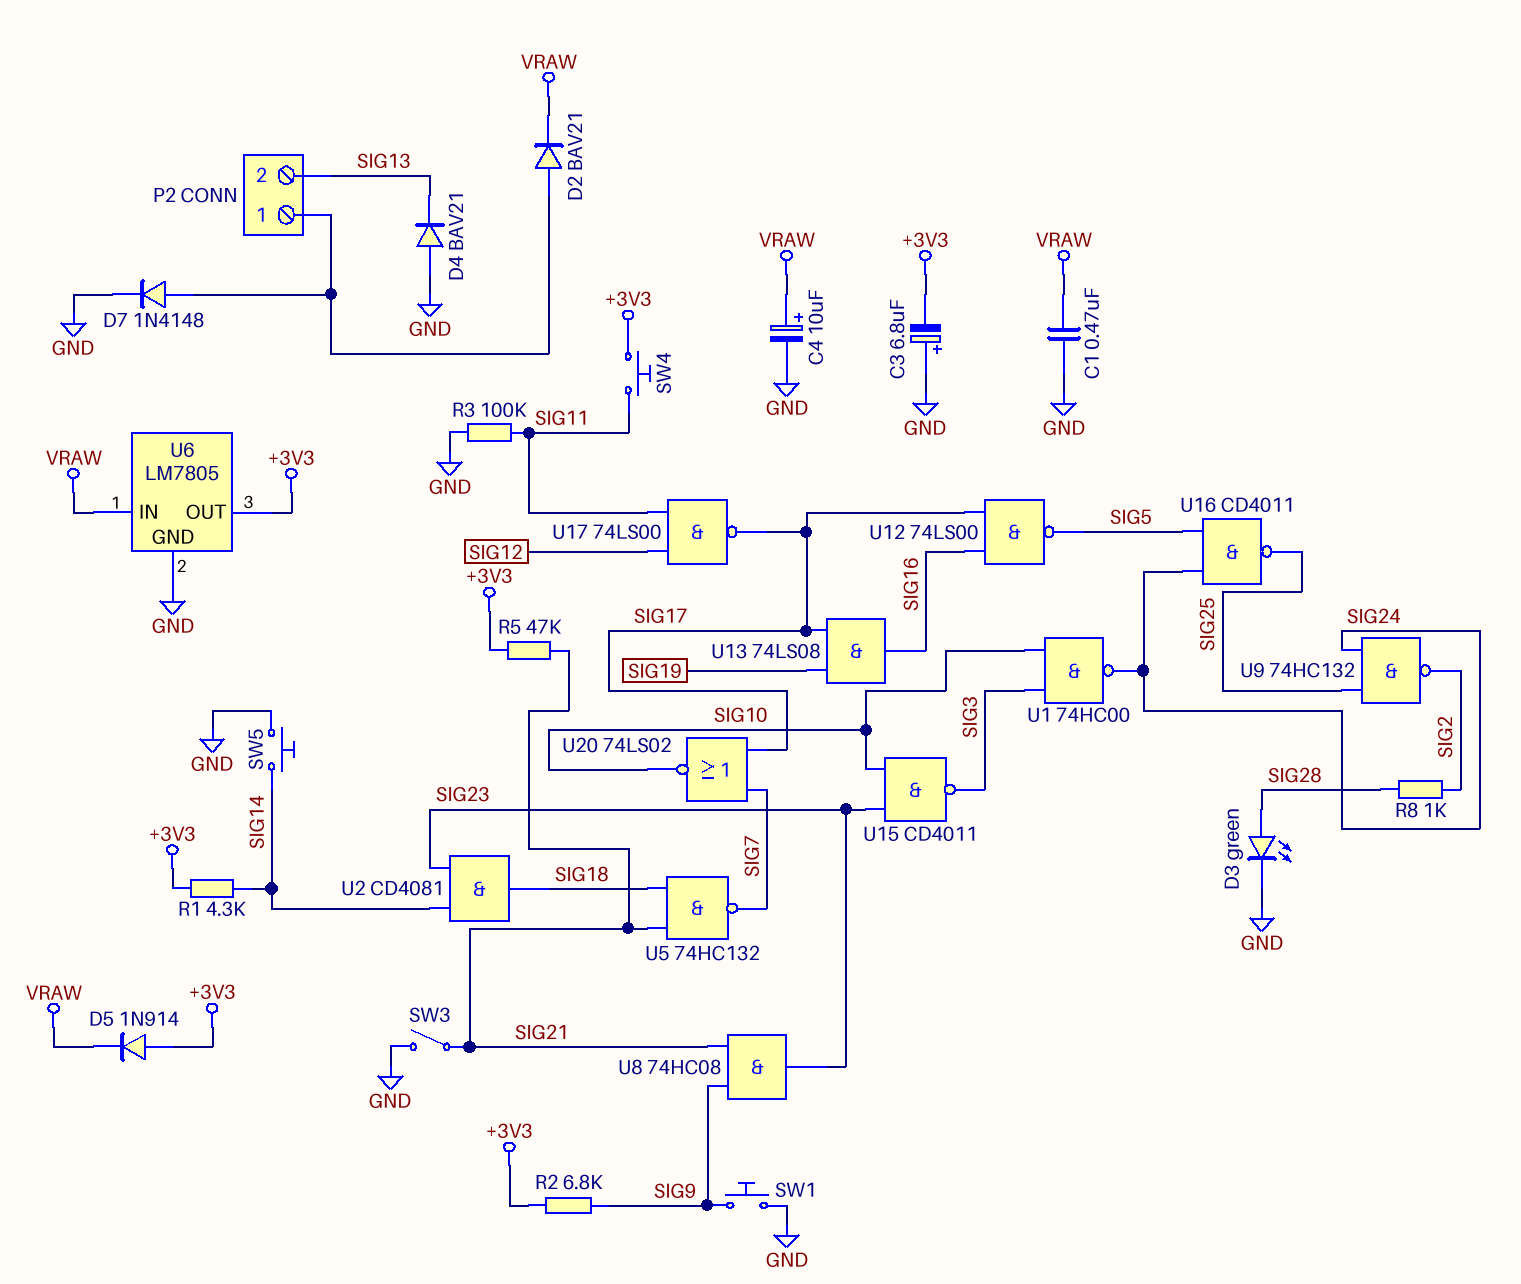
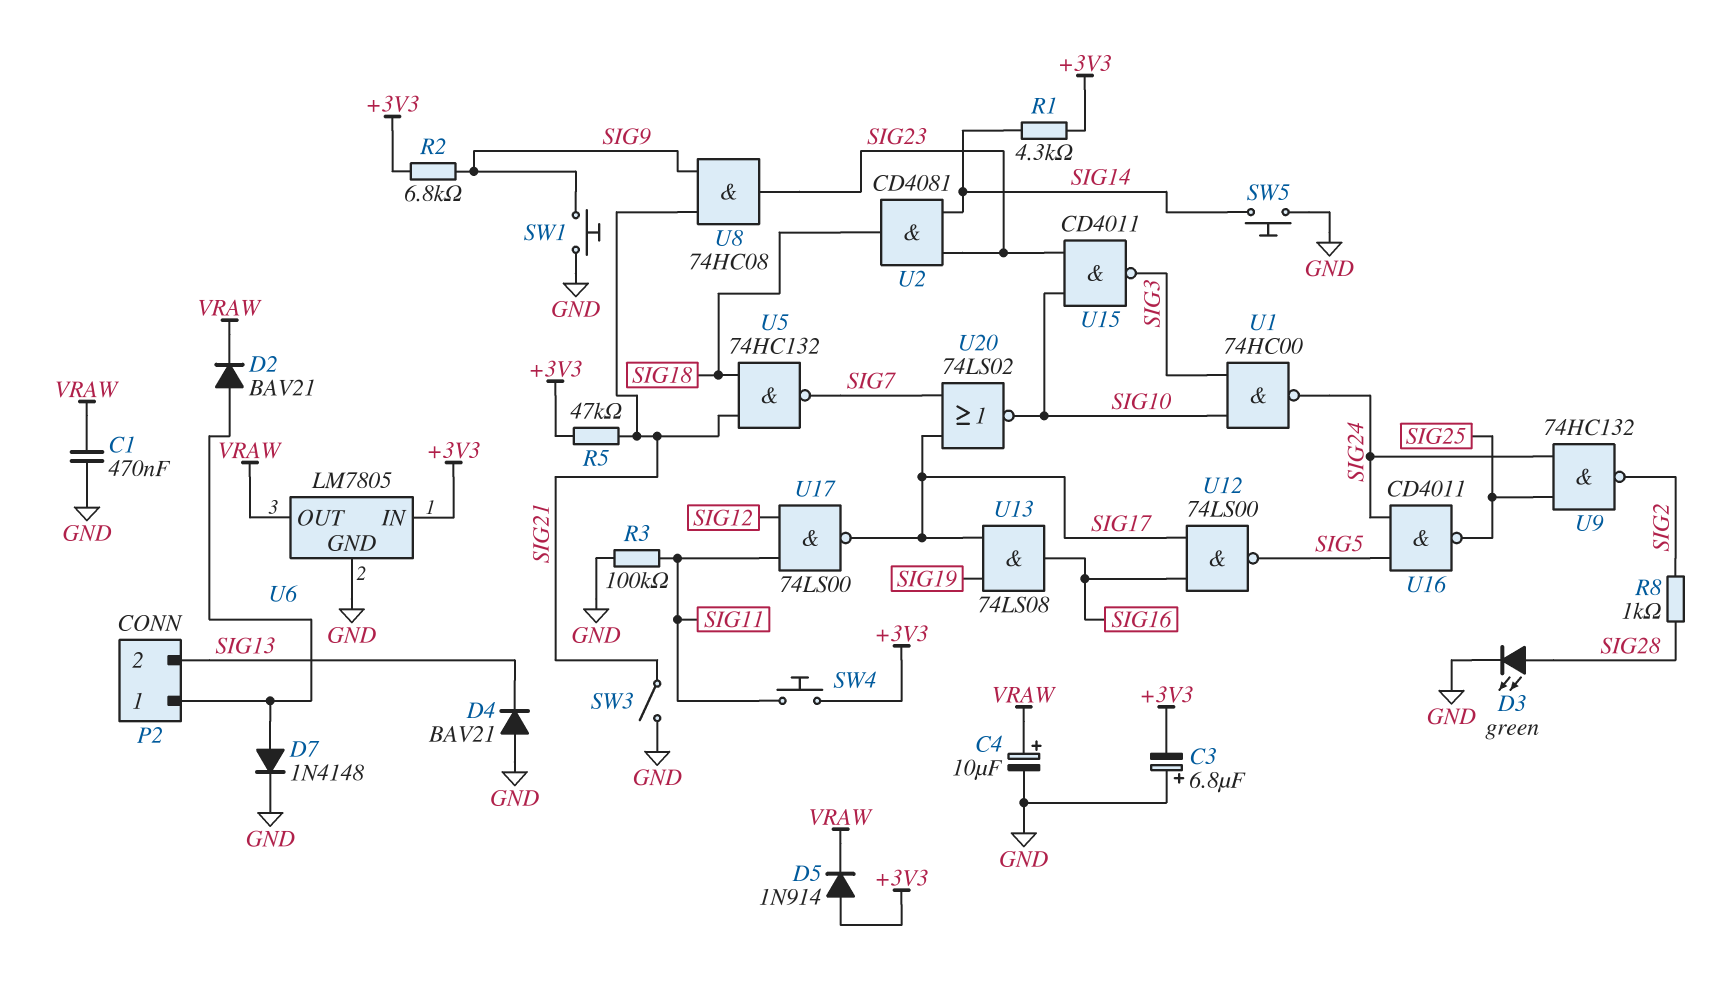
U6 pin IN: VRAW -> +3V3
U6 pin OUT: +3V3 -> VRAW

